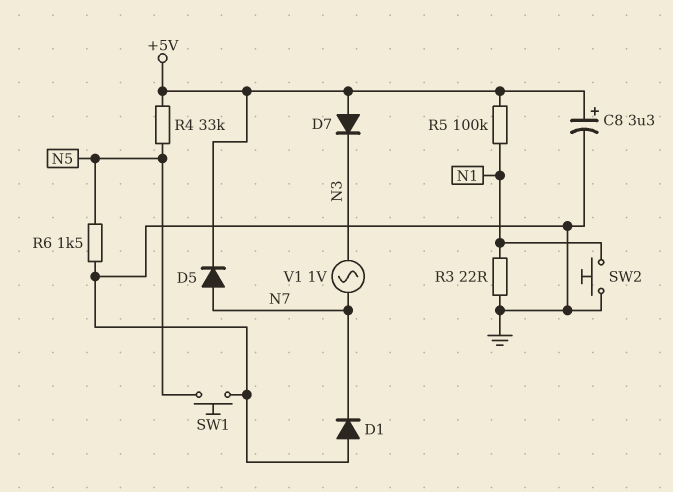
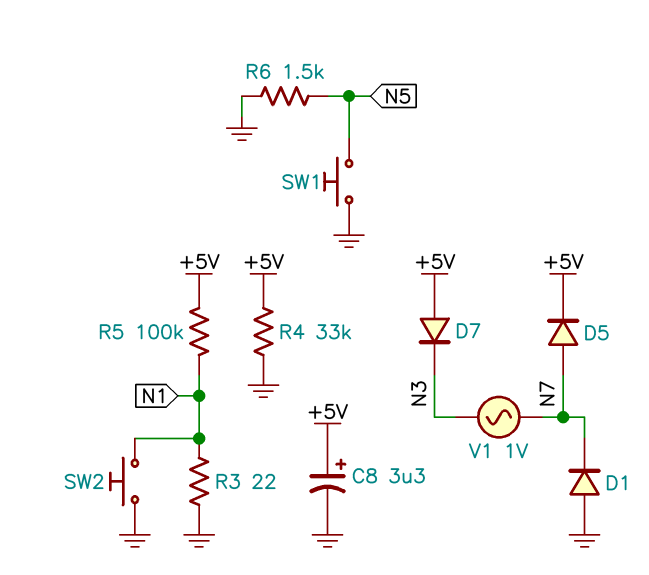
R4: 33k (+5V, N5) -> 33k (+5V, GND)

